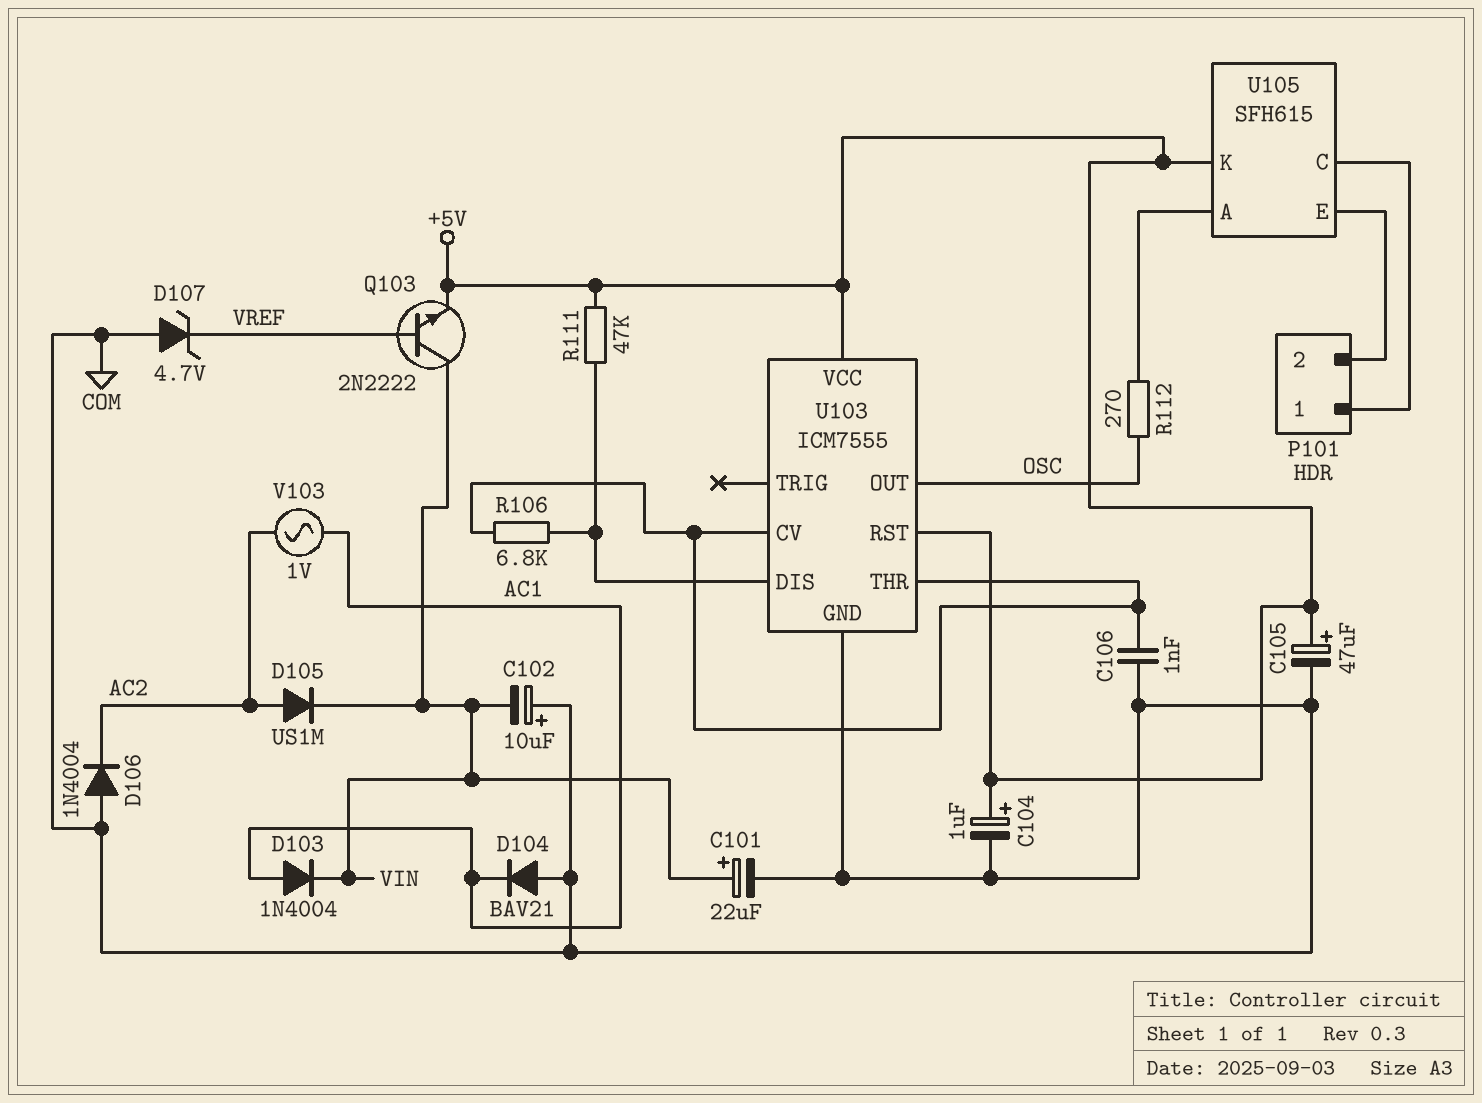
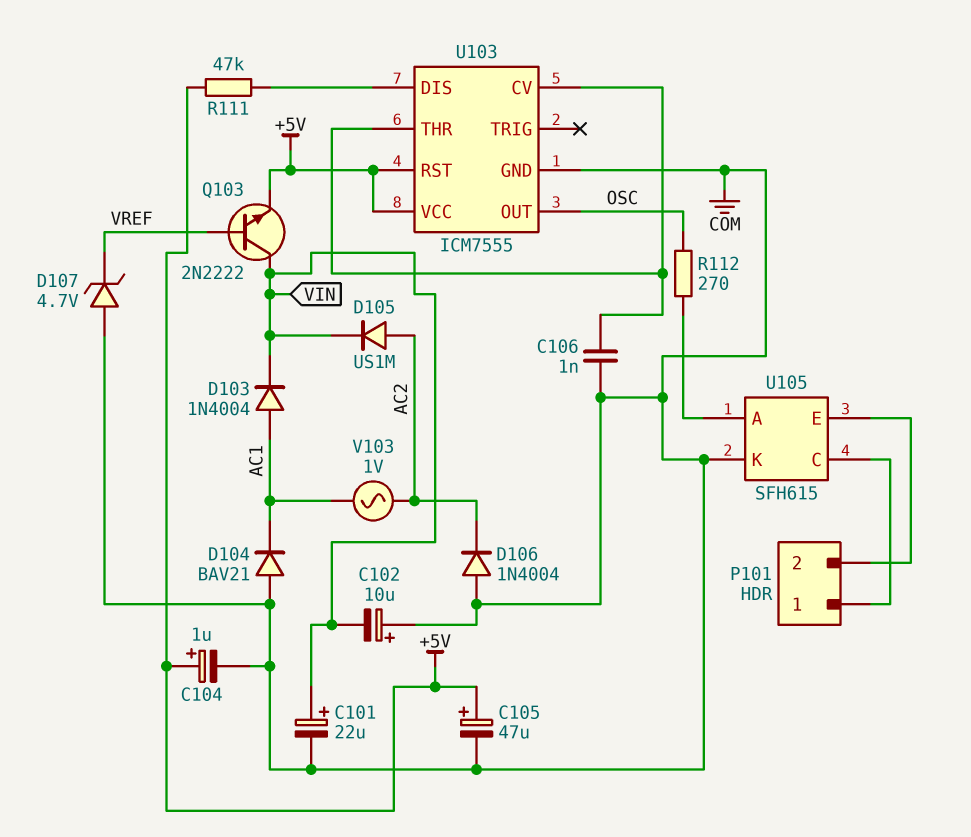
R106: 6.8k (U103/CV, U103/DIS) -> none
U105 pin K: +5V -> COM

